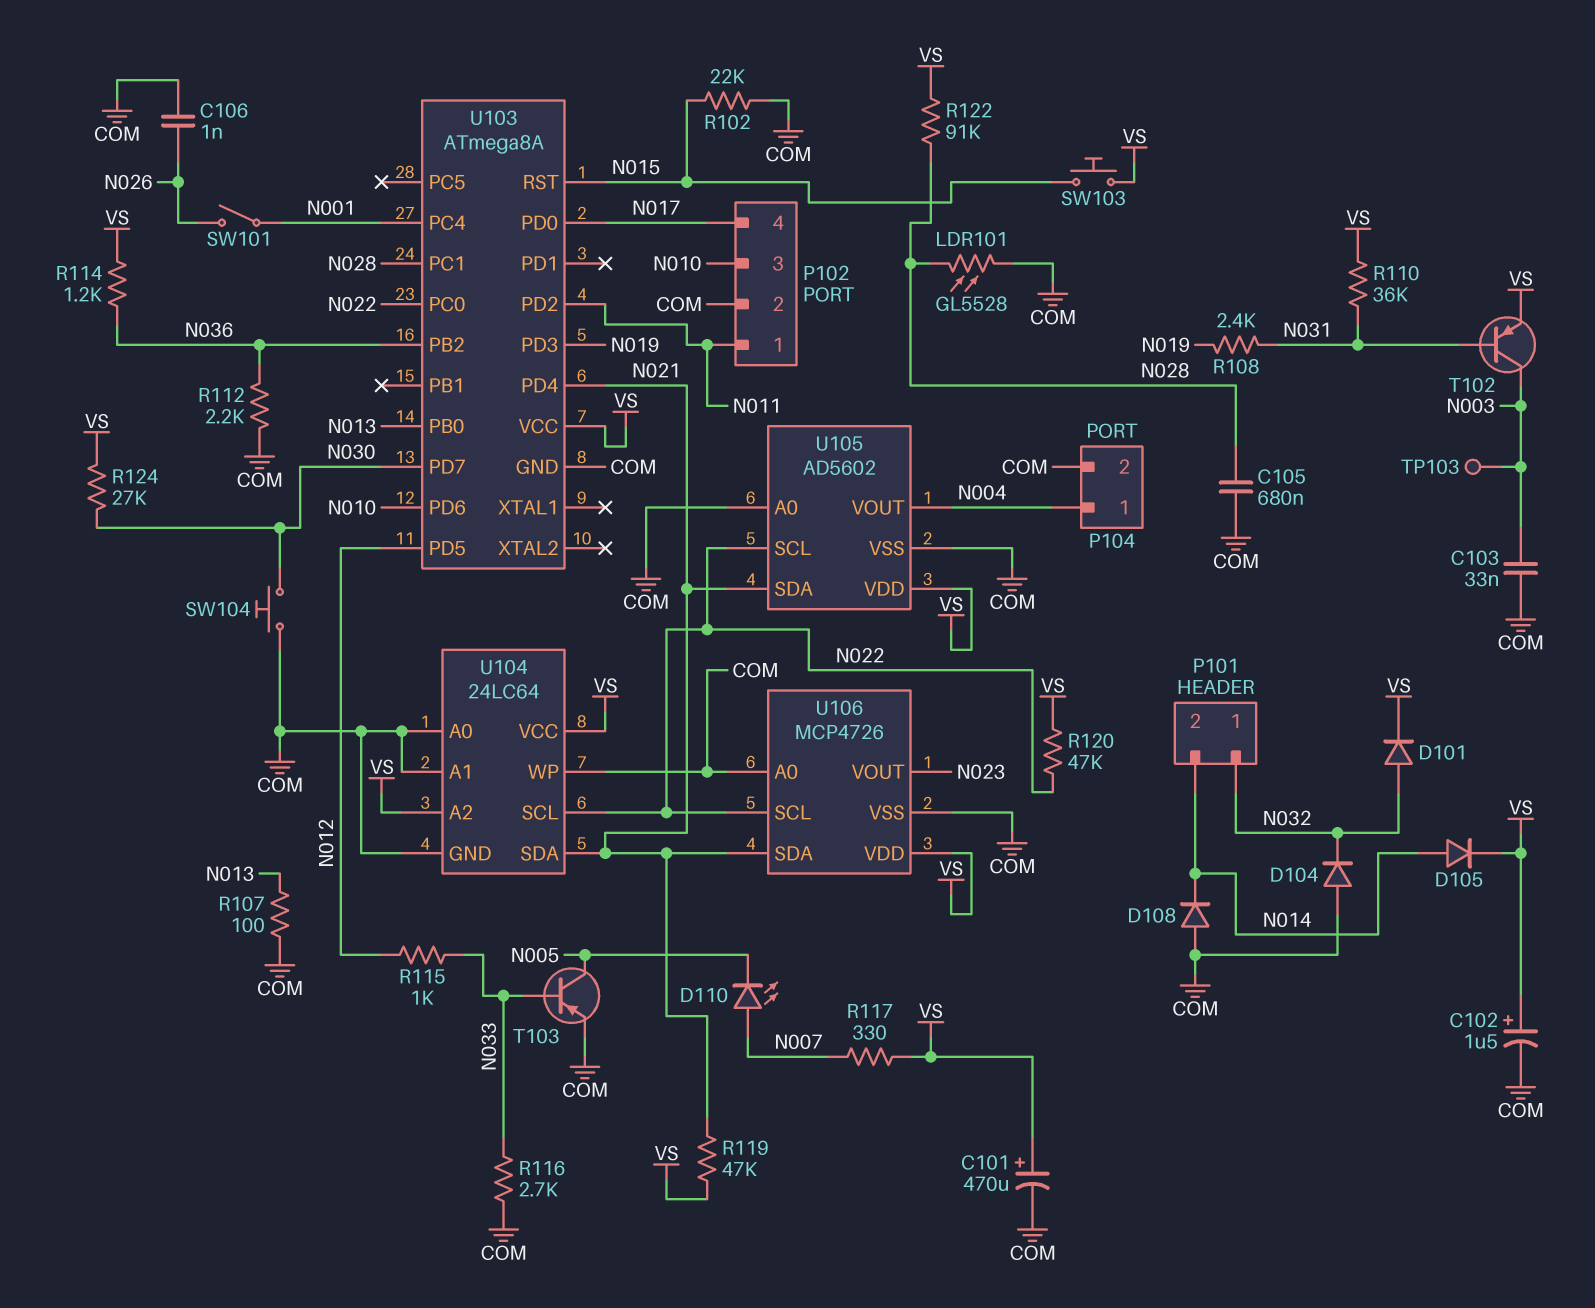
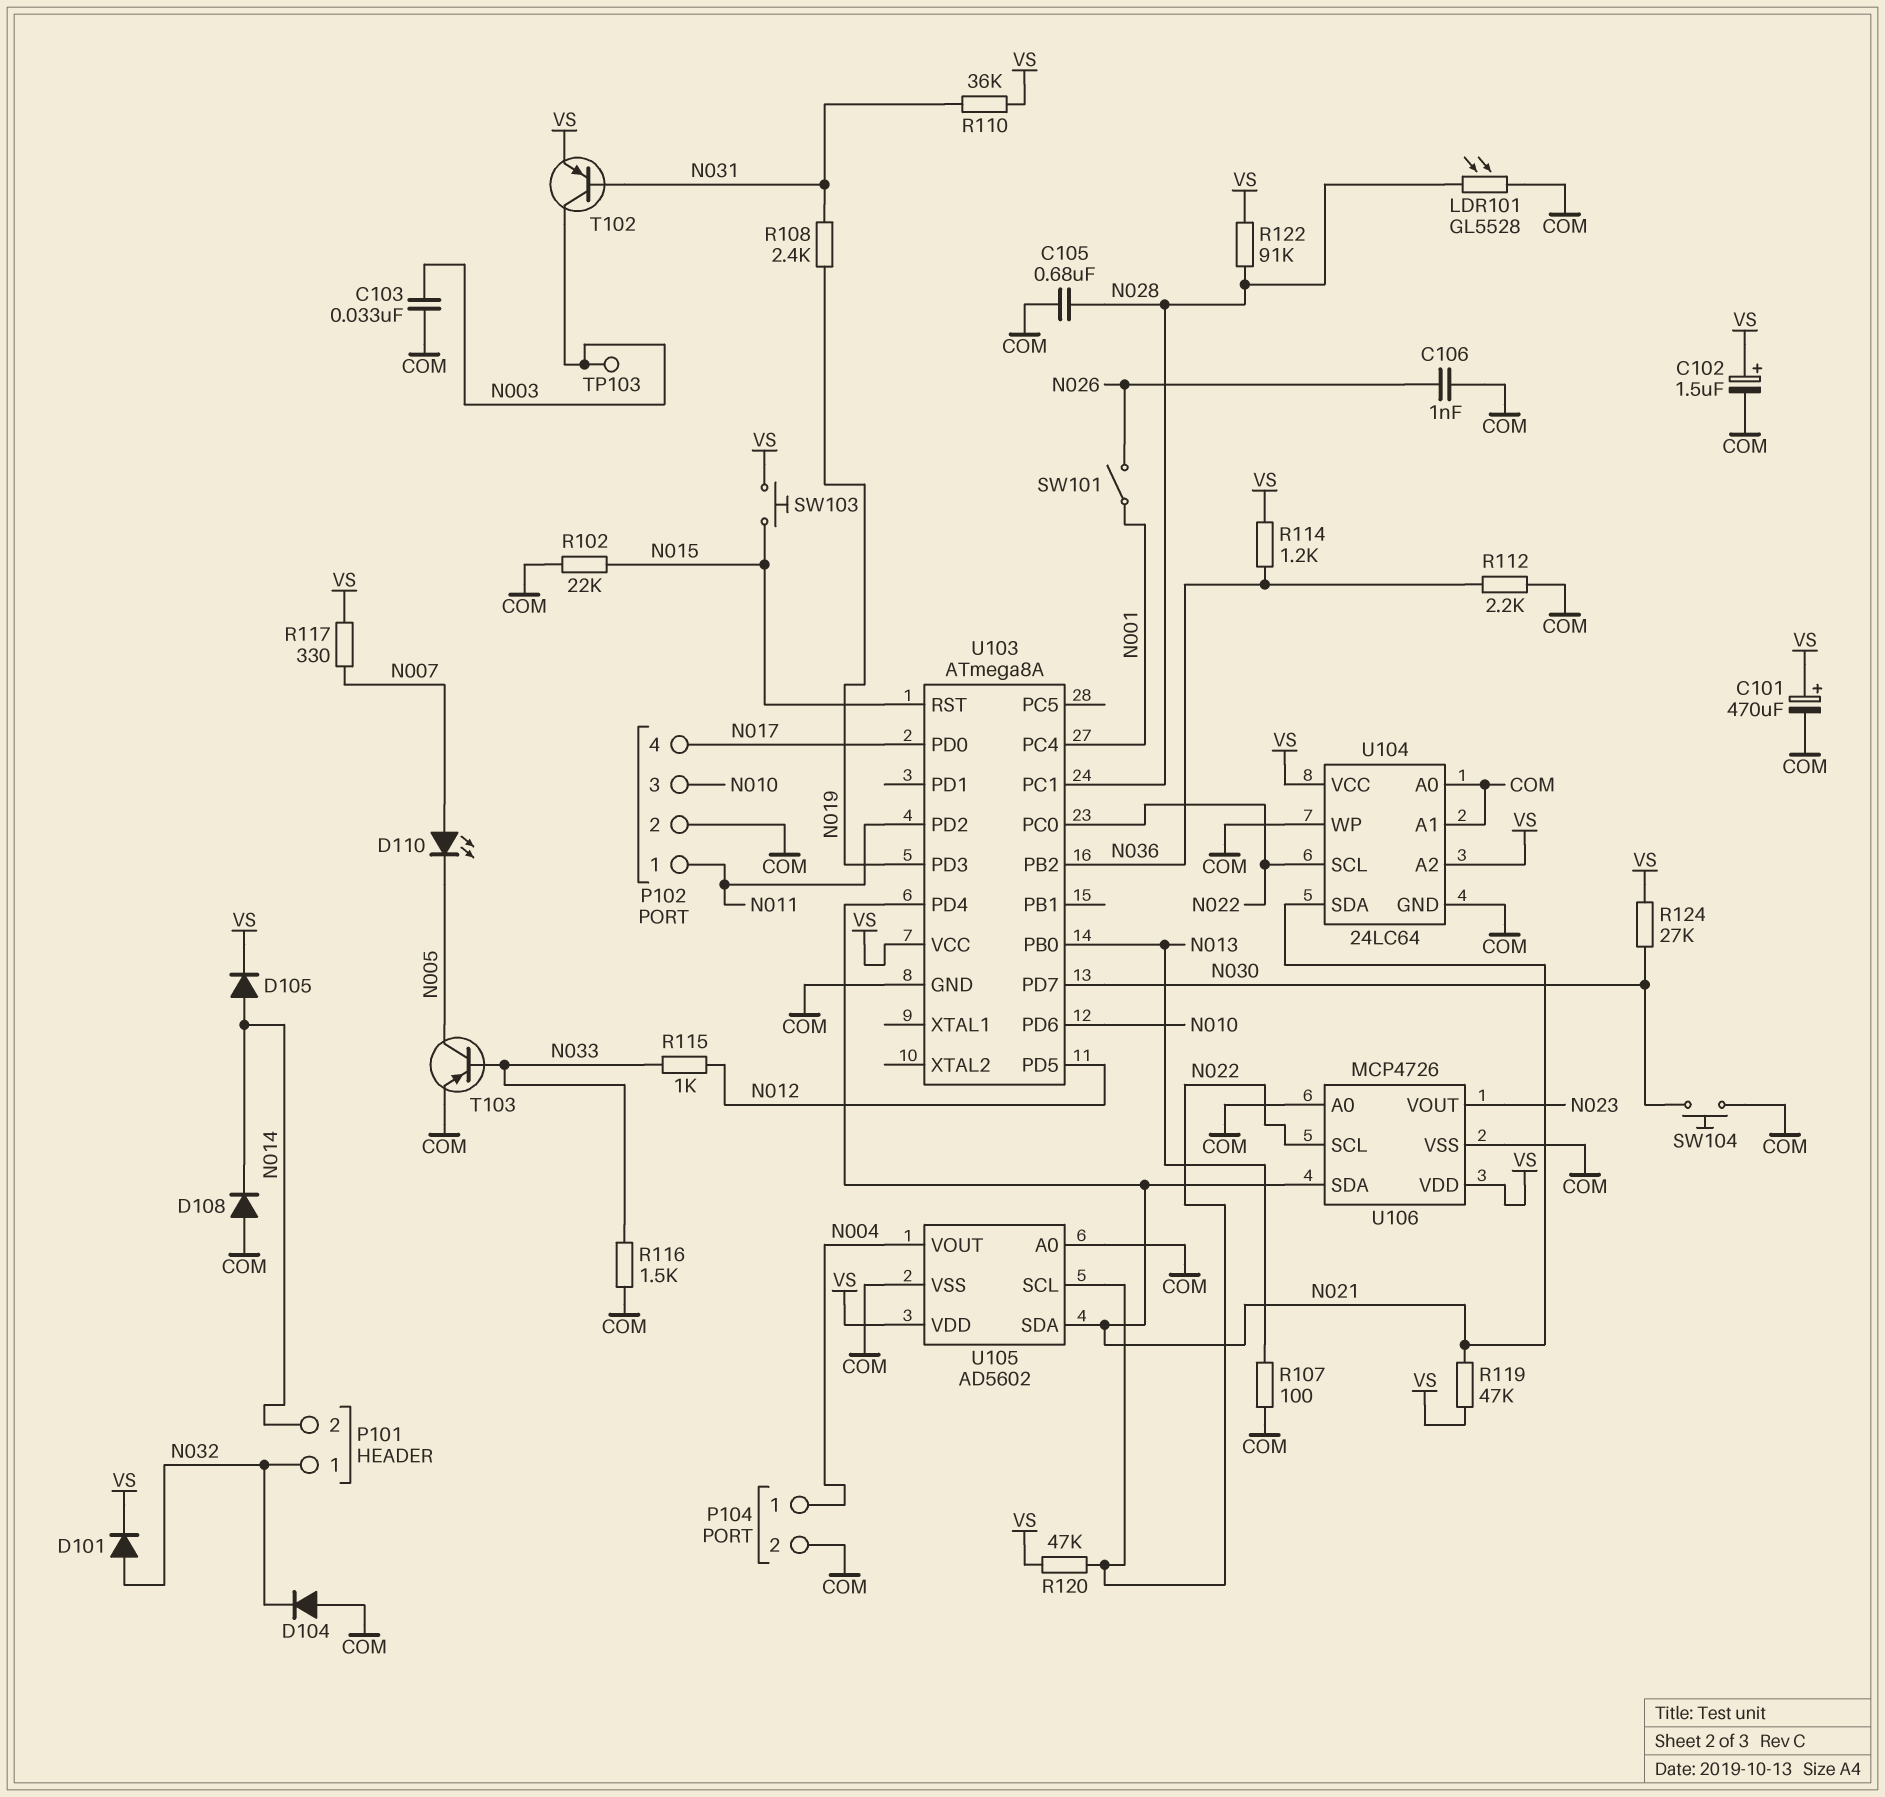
R116: 2.7k (COM, N033) -> 1.5k (COM, N033)

